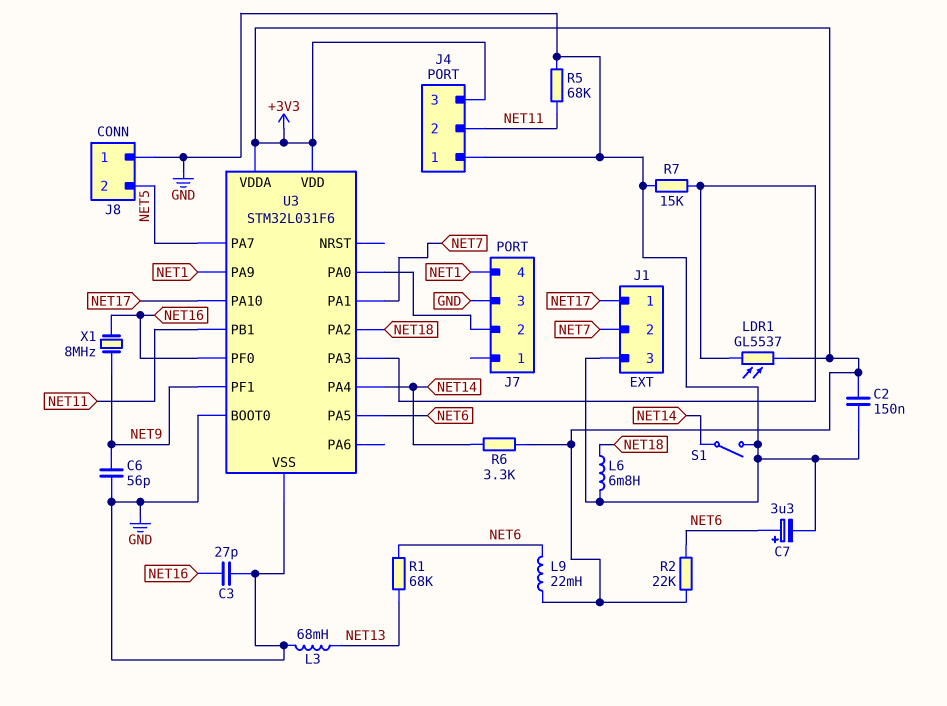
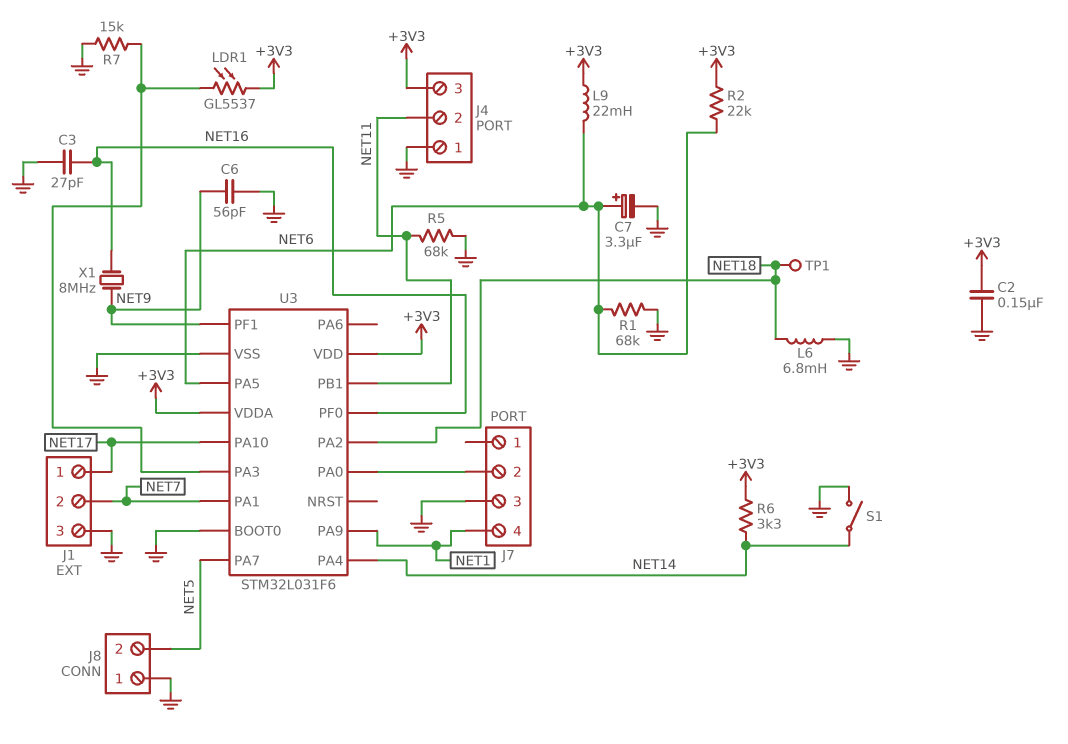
L3: 68mH (GND, NET13) -> none
R1: 68k (NET6, NET13) -> 68k (GND, NET6)
TP1: none -> test point (NET18)

